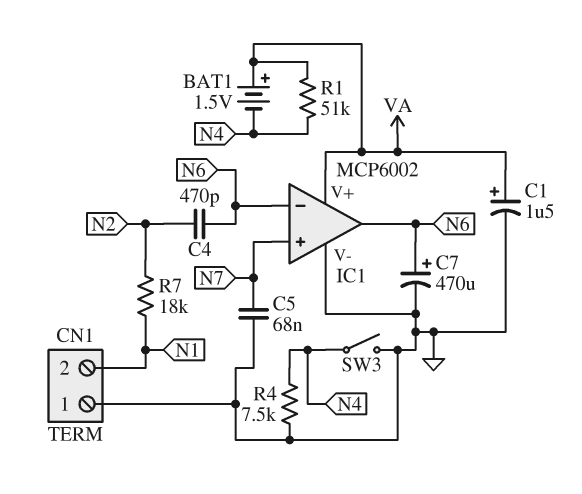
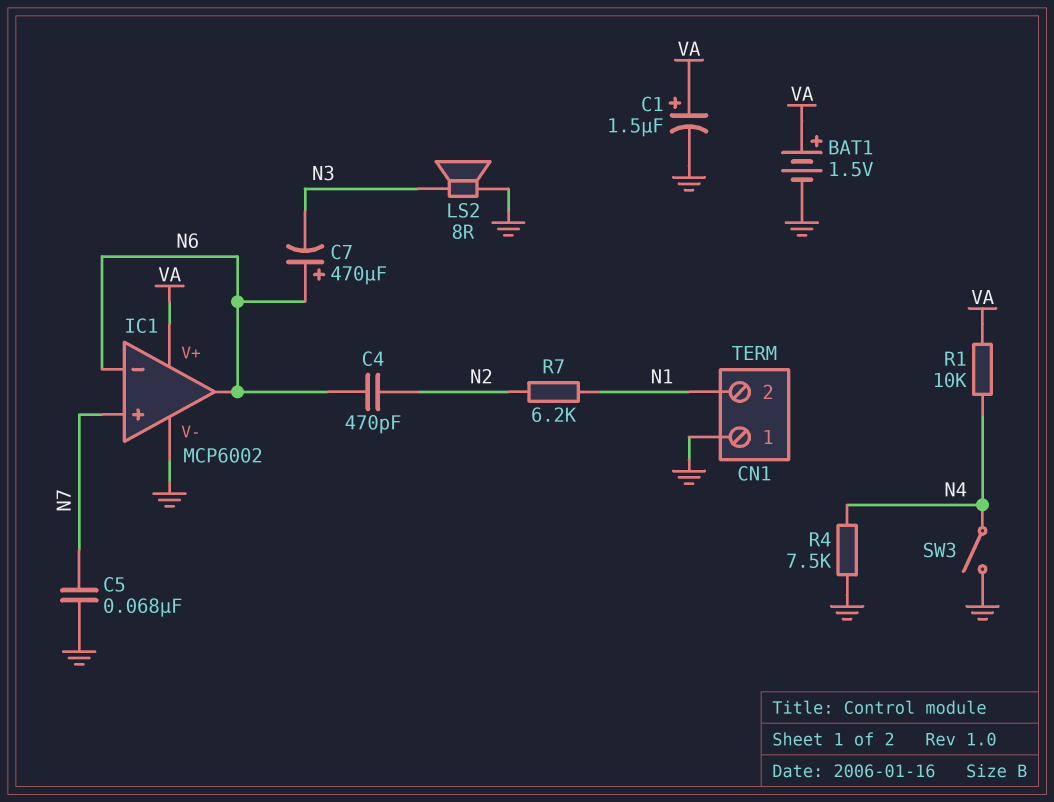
BAT1: 1.5V (plus VA, minus N4) -> 1.5V (plus VA, minus GND)
C7: 470uF (plus N6, minus GND) -> 470uF (plus N6, minus N3)
LS2: none -> speaker 8R (GND, N3)
R1: 51k (N4, VA) -> 10k (N4, VA)
R7: 18k (N1, N2) -> 6.2k (N1, N2)

